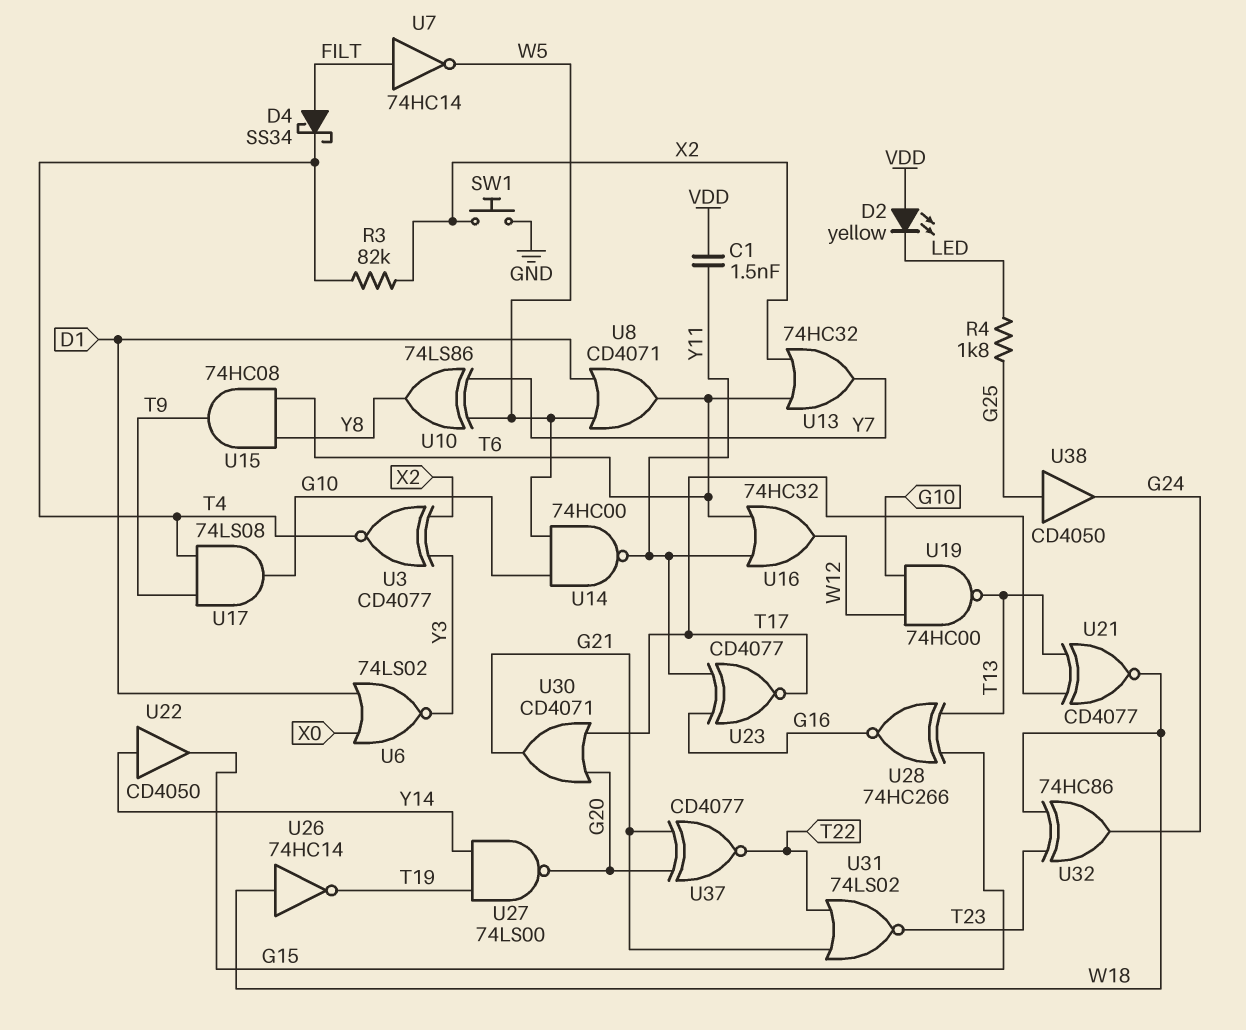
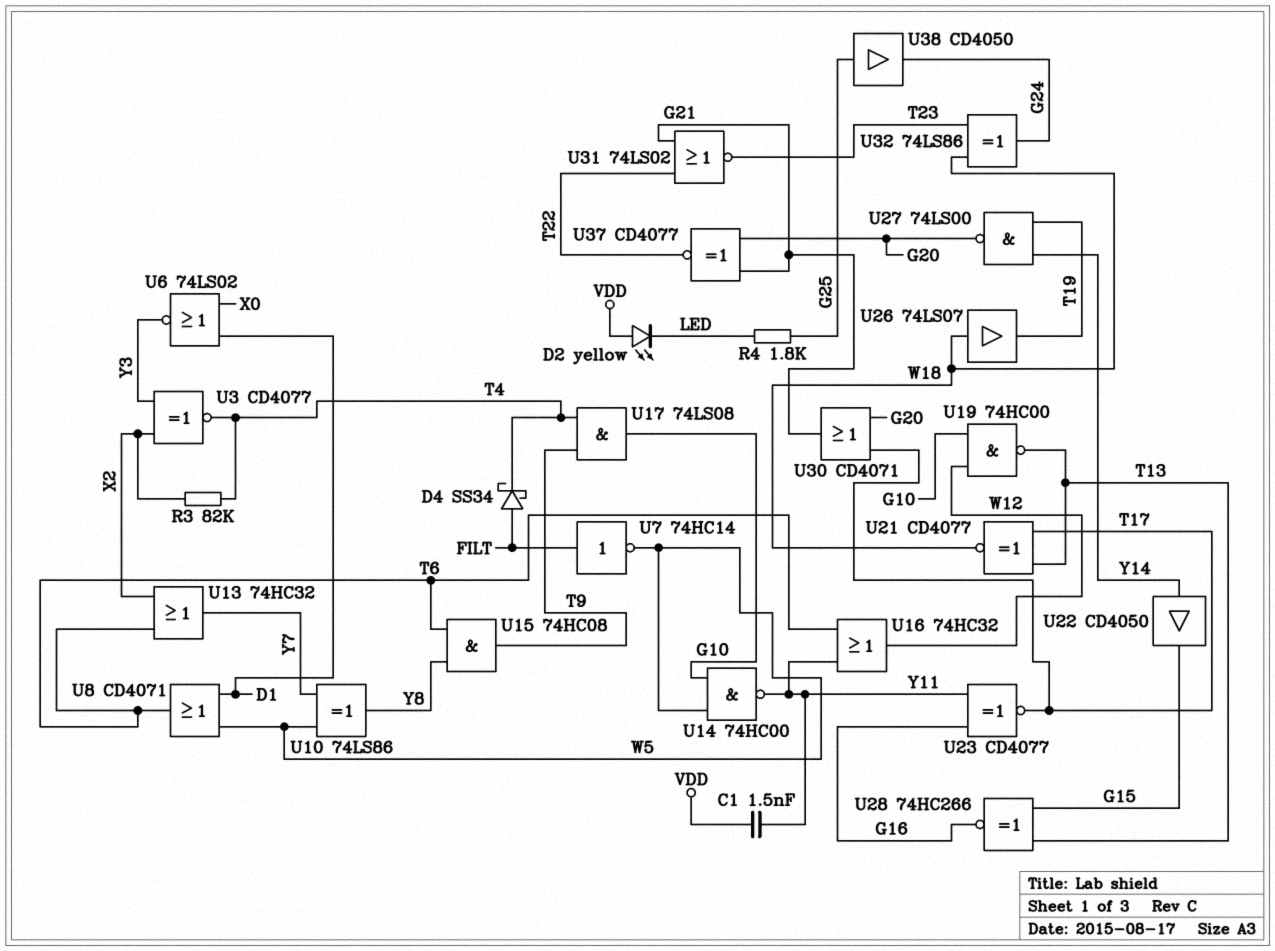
SW1: button (GND, X2) -> none
U26: NOT 74HC14 (in W18, out T19) -> buffer 74LS07 (in W18, out T19)
U32: XOR 74HC86 (in T23, in W18, out G24) -> XOR 74LS86 (in T23, in W18, out G24)

